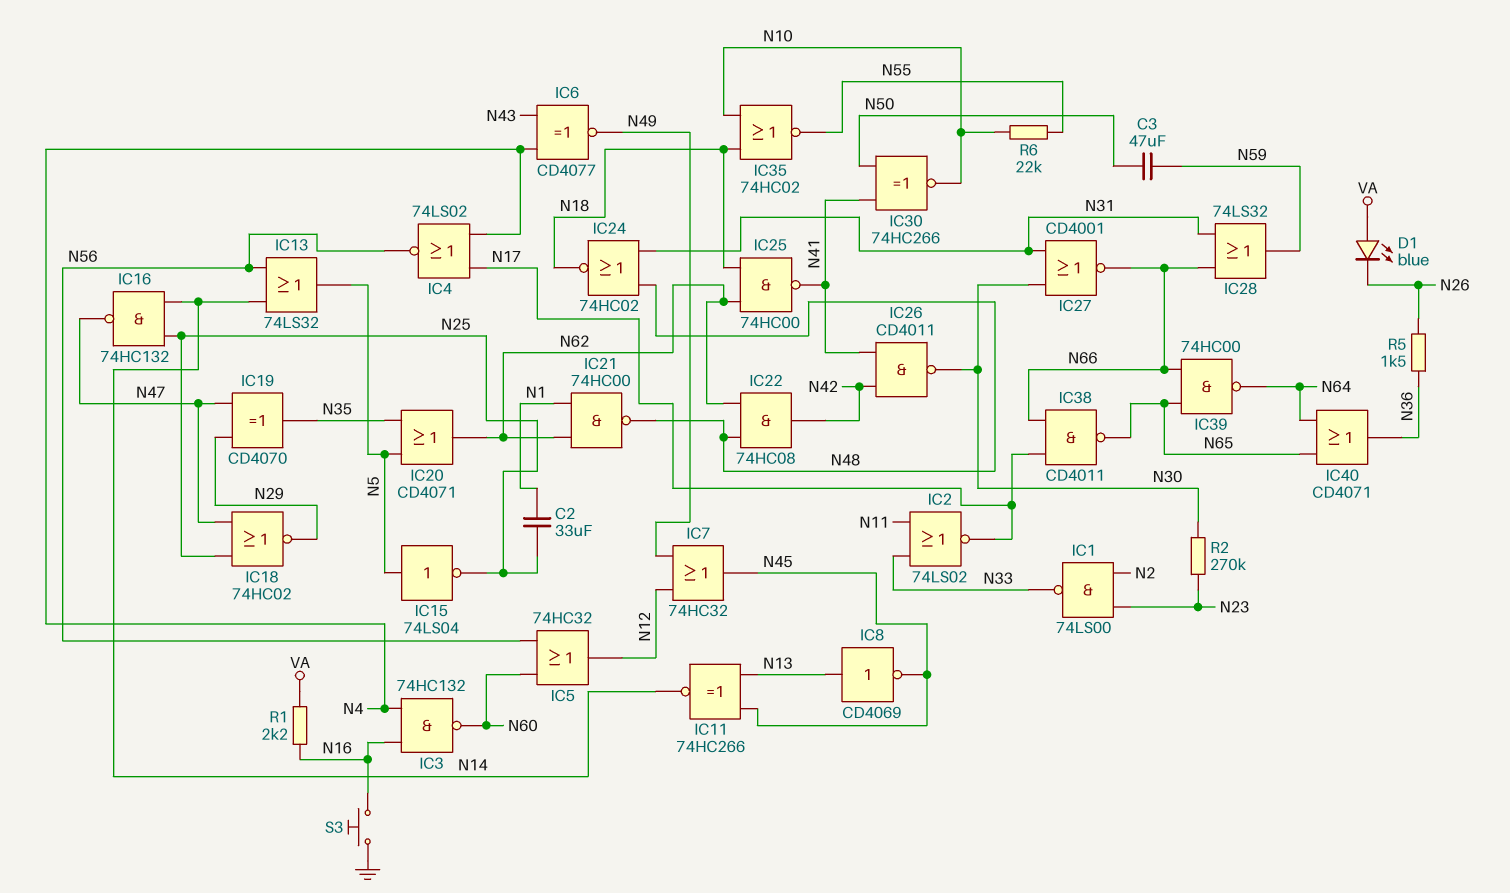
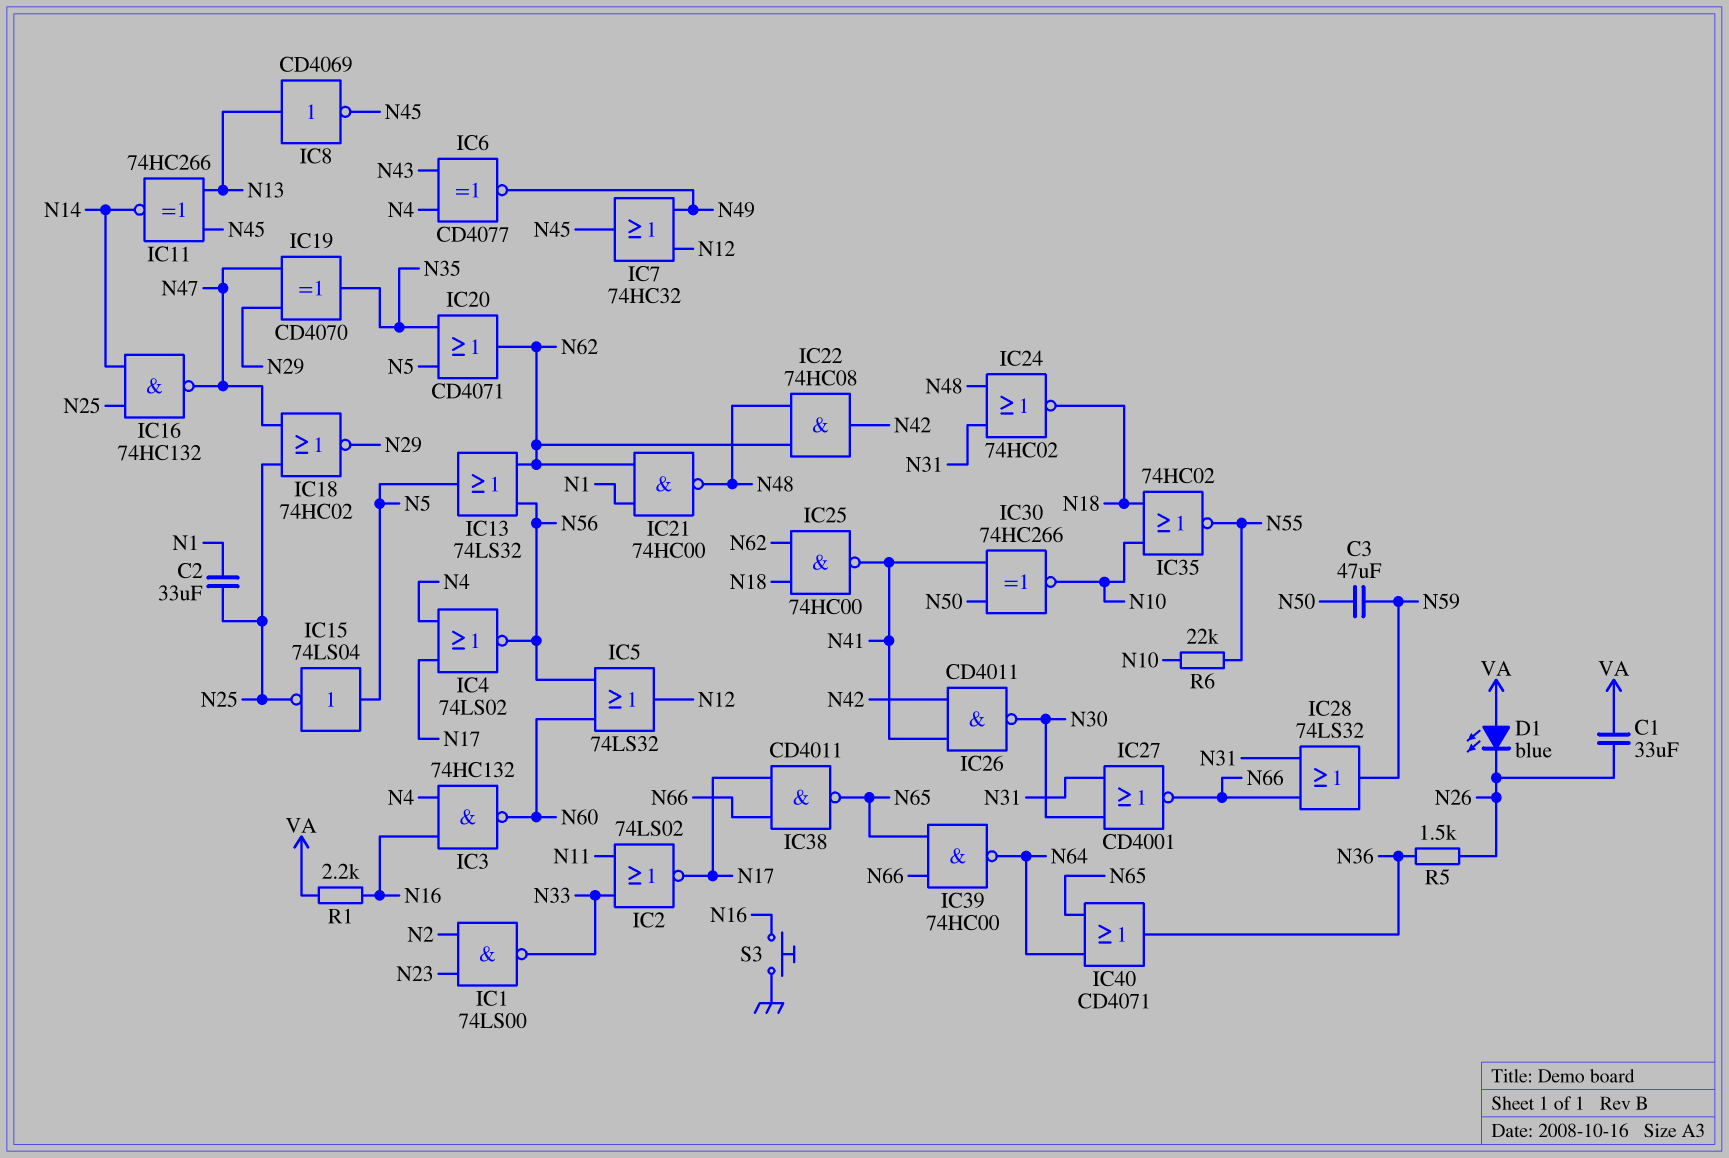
C1: none -> 33uF (N26, VA)
IC5: OR 74HC32 (in N56, in N60, out N12) -> OR 74LS32 (in N56, in N60, out N12)
IC13: OR 74LS32 (in N14, in N56, out N5) -> OR 74LS32 (in N56, in N62, out N5)
R2: 270k (N23, N30) -> none

